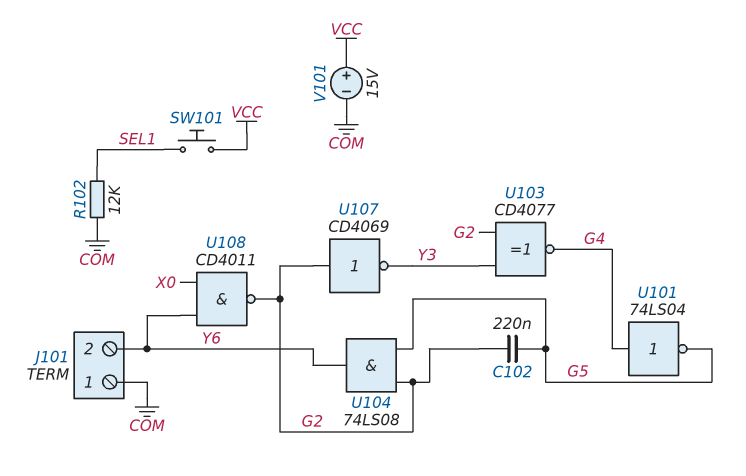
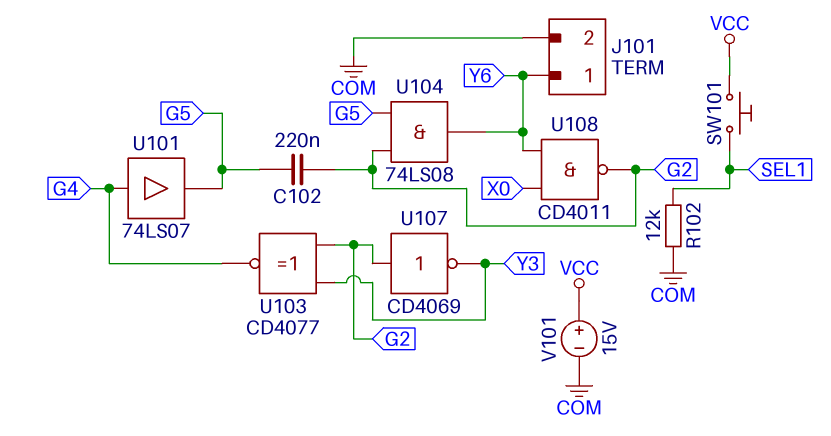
J101 pin 1: COM -> Y6
J101 pin 2: Y6 -> COM
U101: NOT 74LS04 (in G4, out G5) -> buffer 74LS07 (in G4, out G5)

